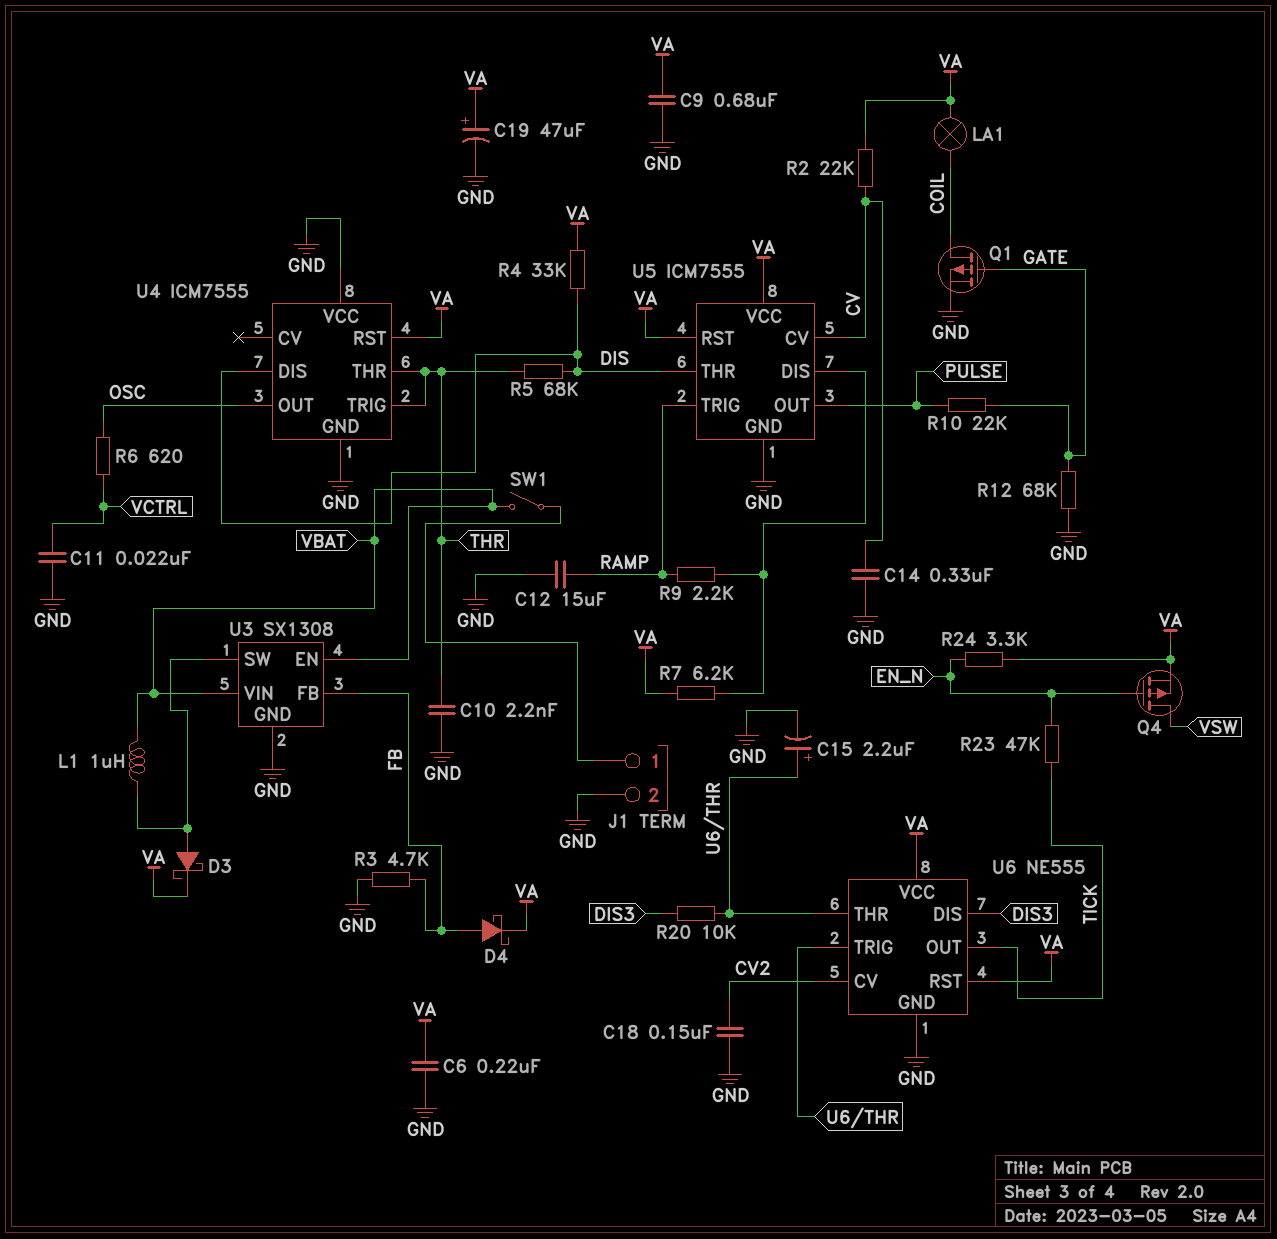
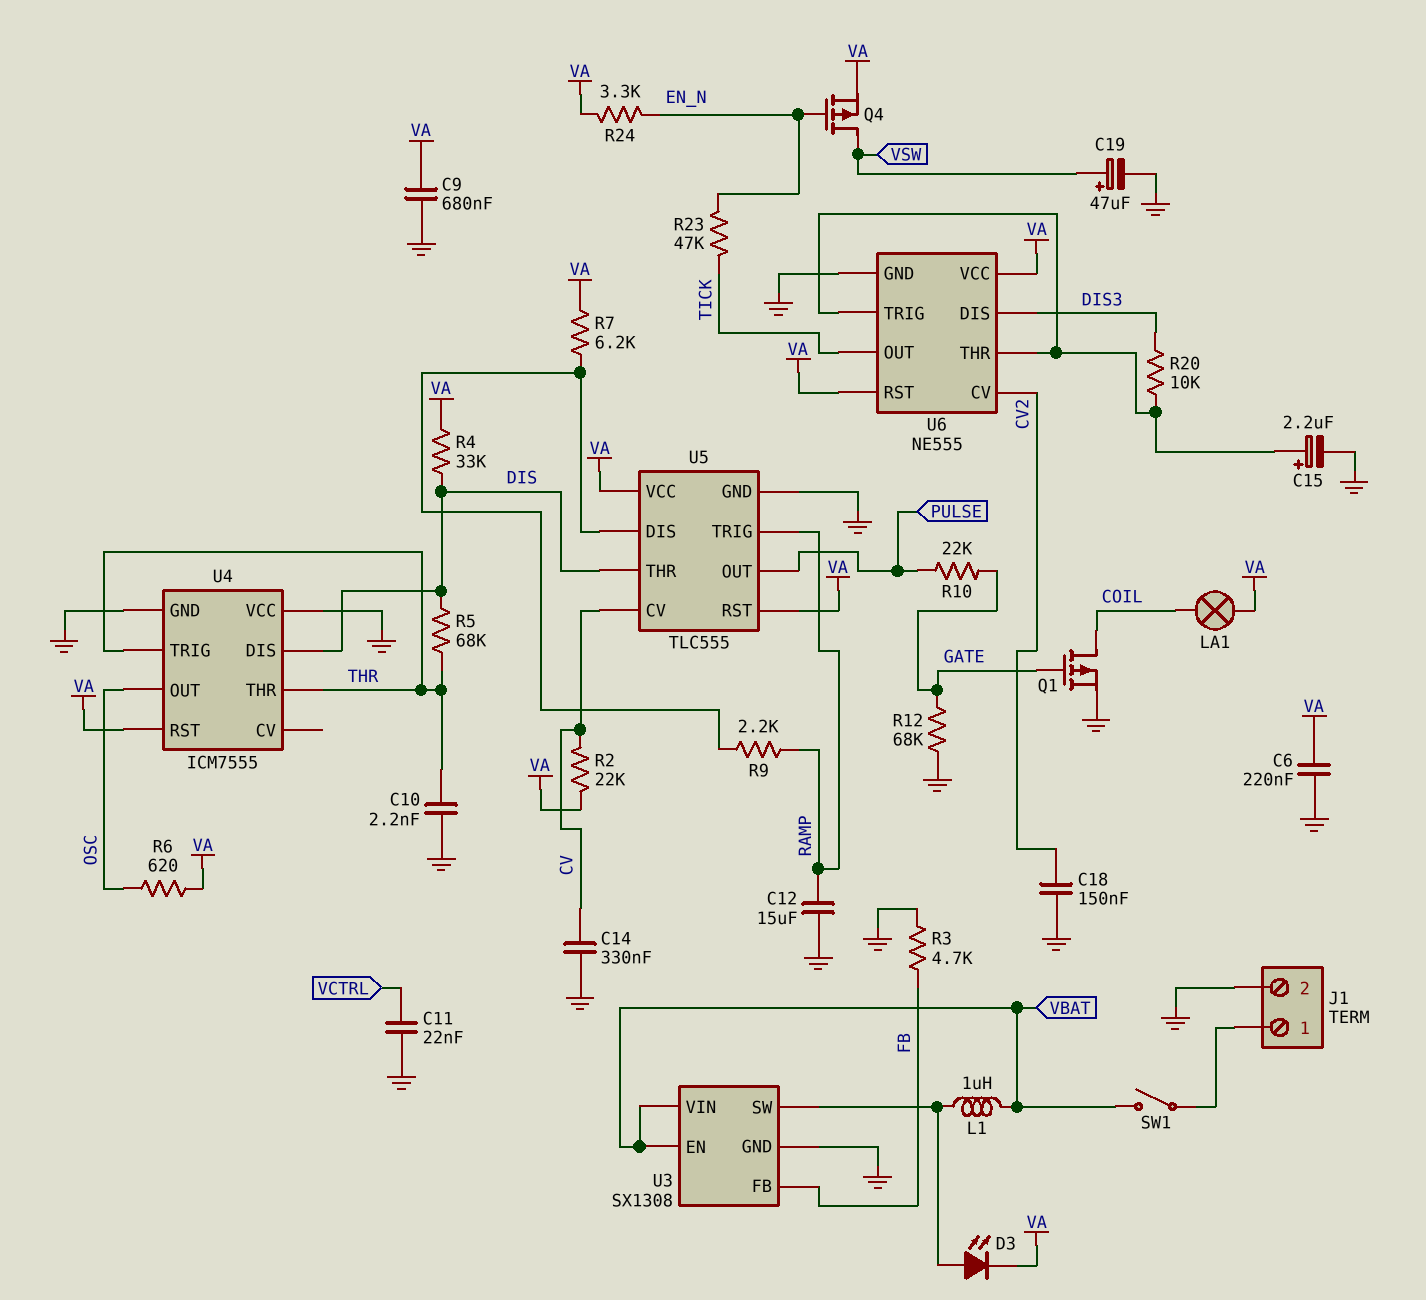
C19: 47uF (plus VA, minus GND) -> 47uF (plus VSW, minus GND)
D3: schottky (A U3/SW, K VA) -> LED (A U3/SW, K VA)
D4: schottky (A FB, K VA) -> none
R6: 620 (OSC, VCTRL) -> 620 (OSC, VA)
U5: ICM7555 -> TLC555

